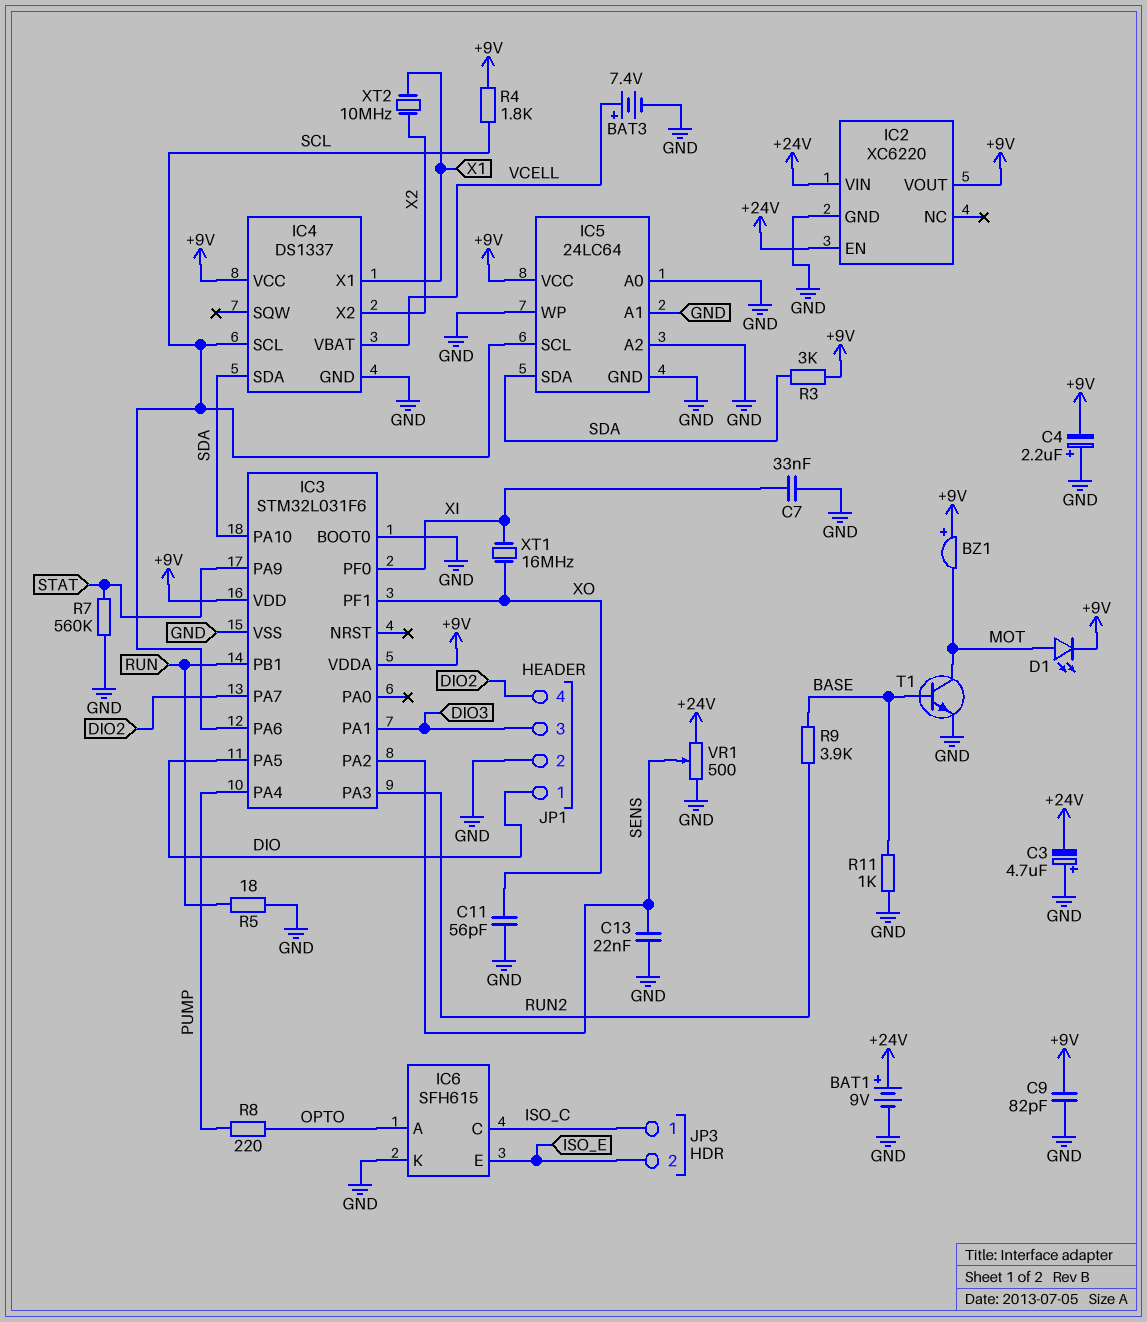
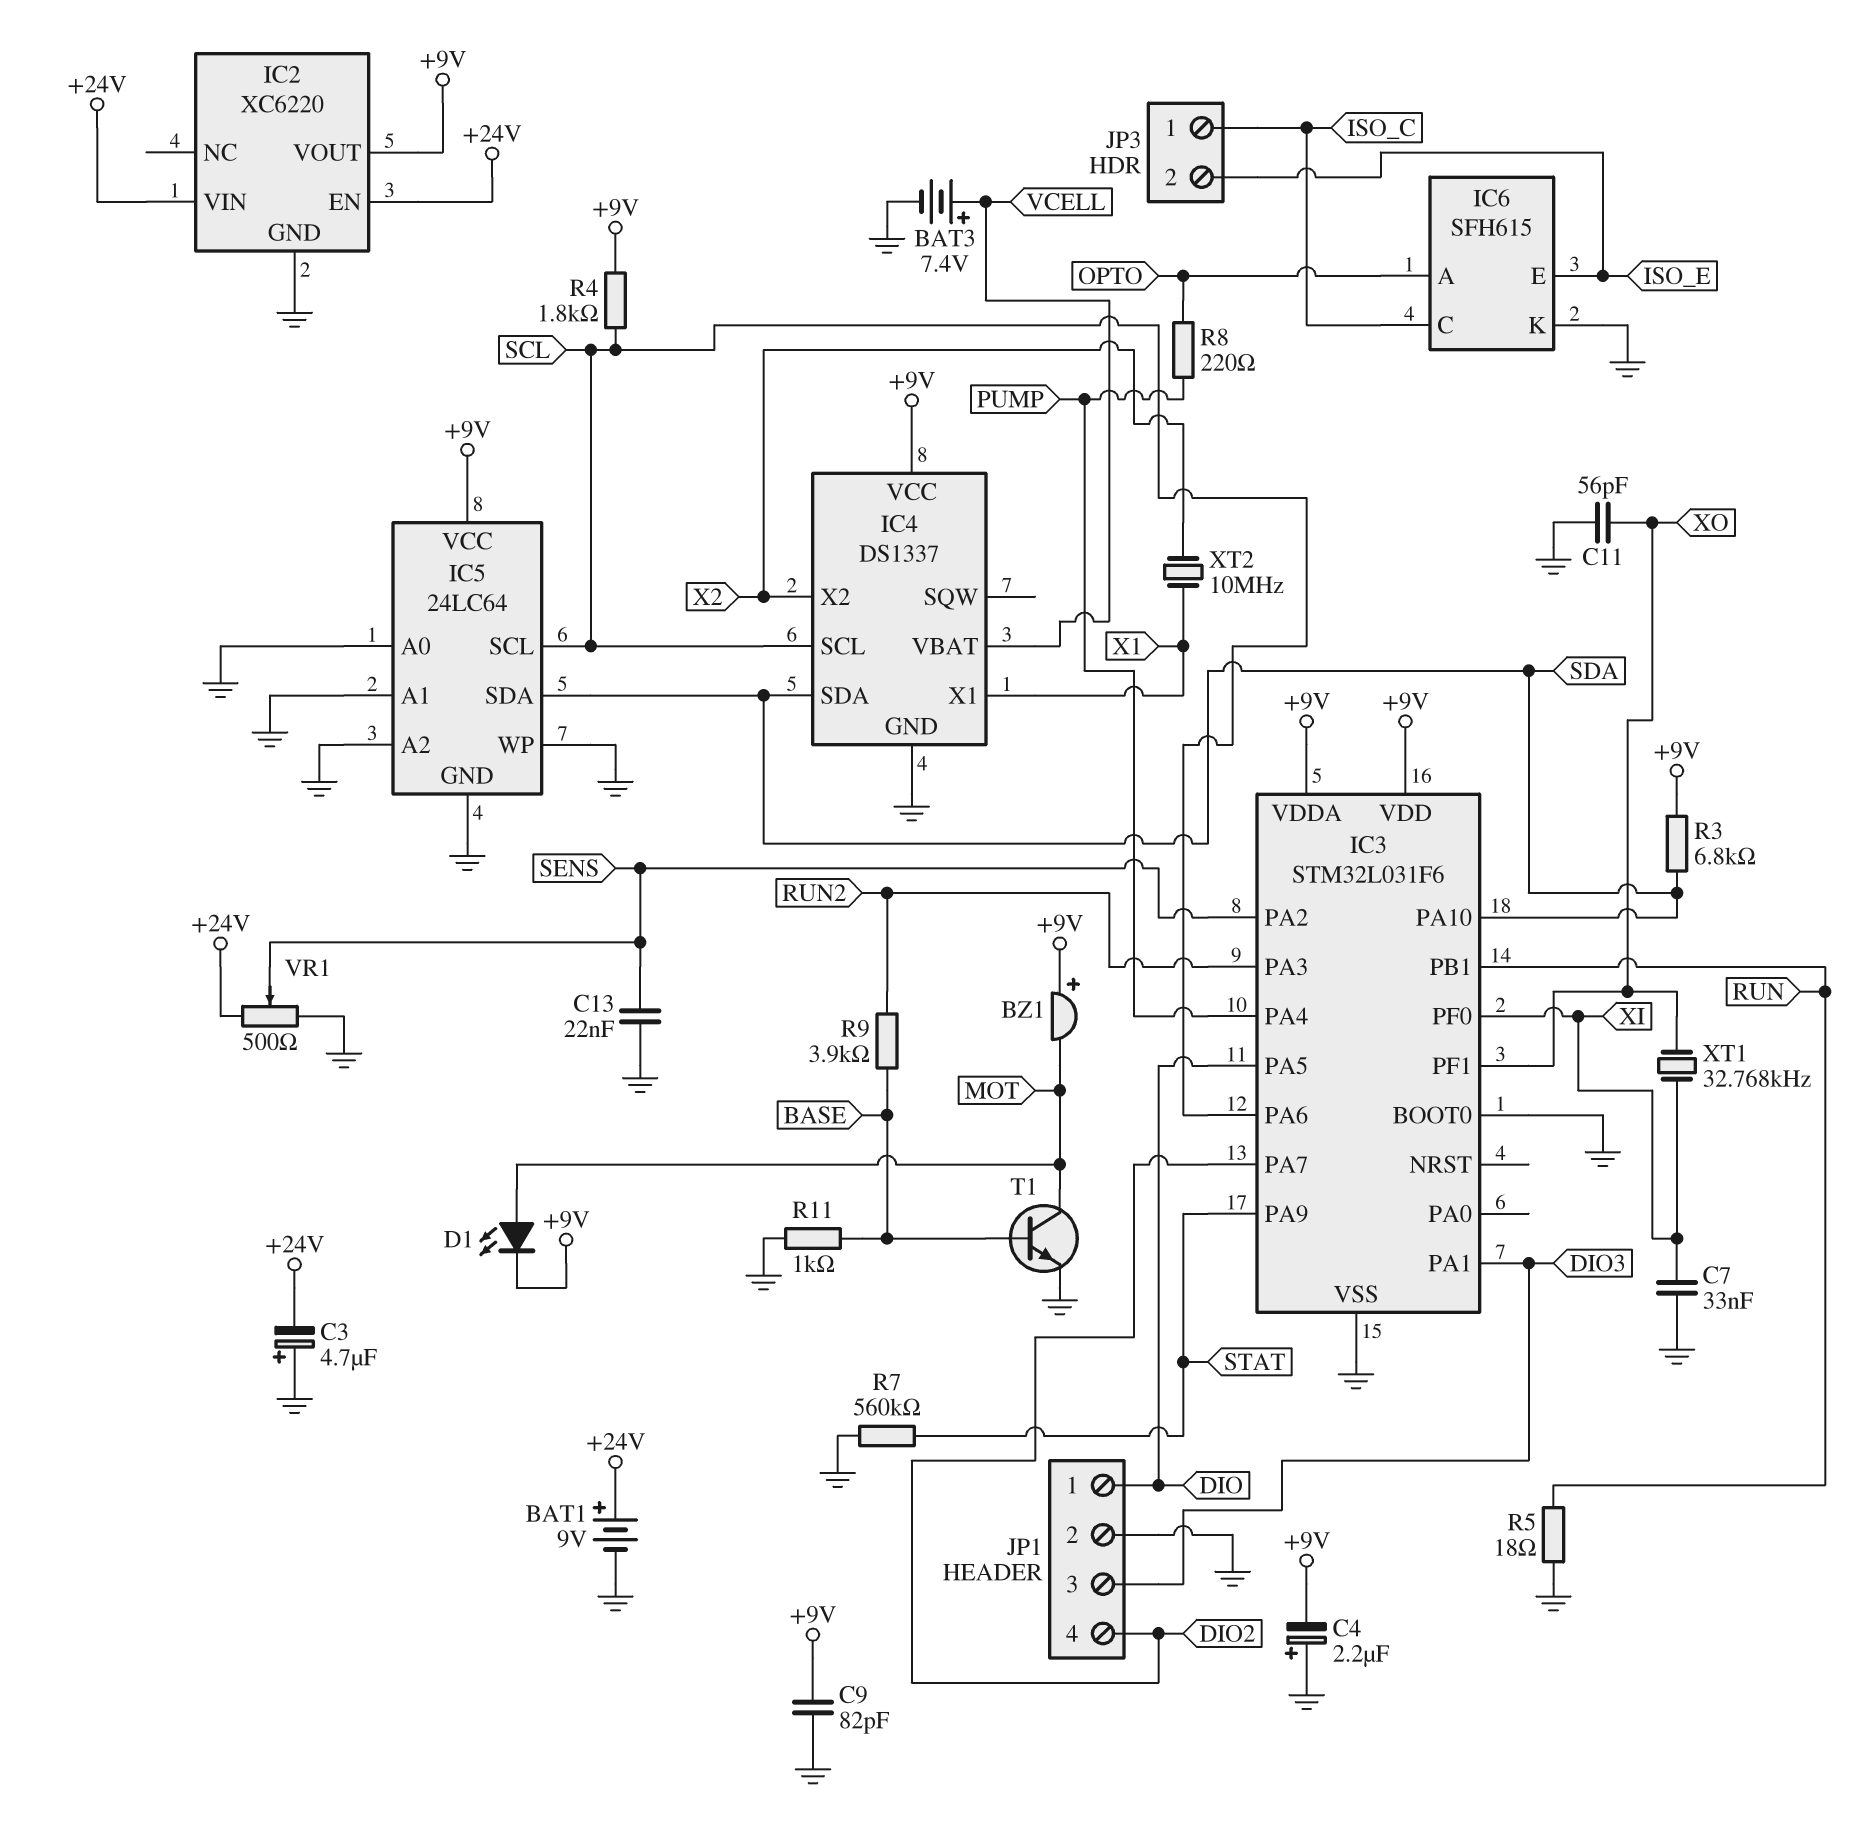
R3: 3k (+9V, SDA) -> 6.8k (+9V, SDA)
XT1: 16MHz (XI, XO) -> 32.768kHz (XI, XO)

